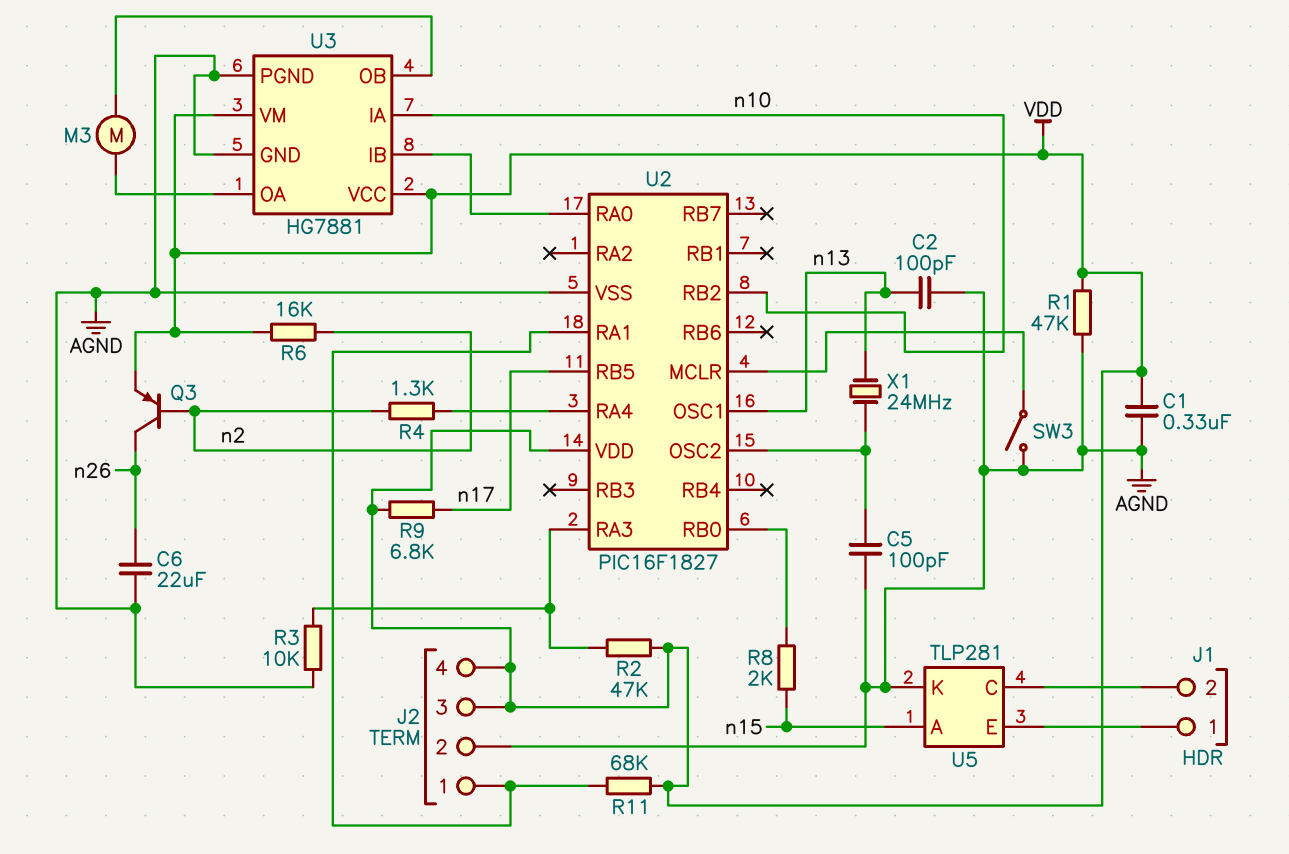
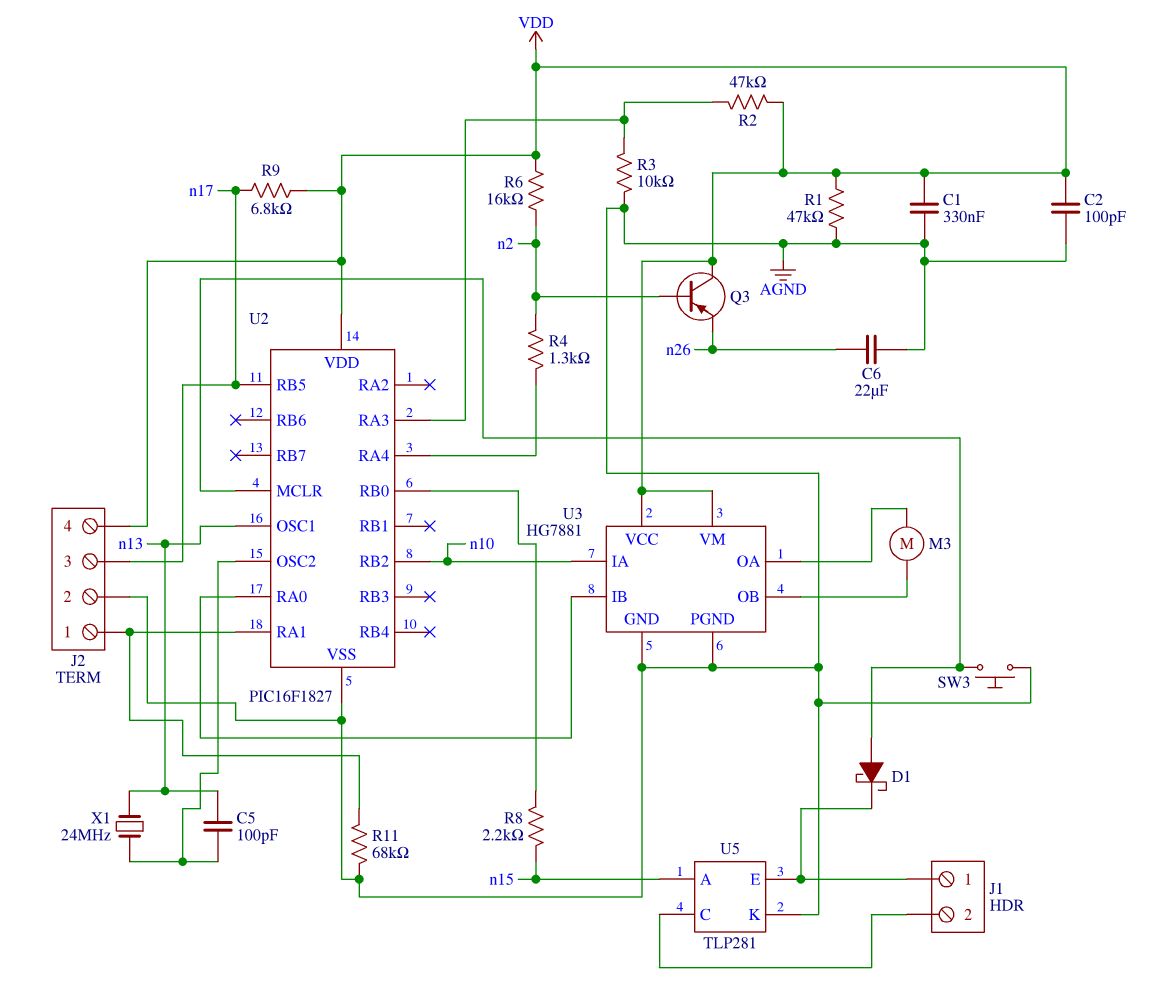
C2: 100pF (AGND, n13) -> 100pF (AGND, VDD)
C5: 100pF (AGND, U2/OSC2) -> 100pF (U2/OSC2, n13)
D1: none -> schottky (A U2/MCLR, K J1/1)
J2 pin 3: VDD -> n17
Q3: PNP (B n2, C n26, E VDD) -> PNP (B n2, C VDD, E n26)
R8: 2k (U2/RB0, n15) -> 2.2k (U2/RB0, n15)
R11: 68k (J2/1, VDD) -> 68k (AGND, J2/1)
SW3: switch (AGND, U2/MCLR) -> button (AGND, U2/MCLR)

